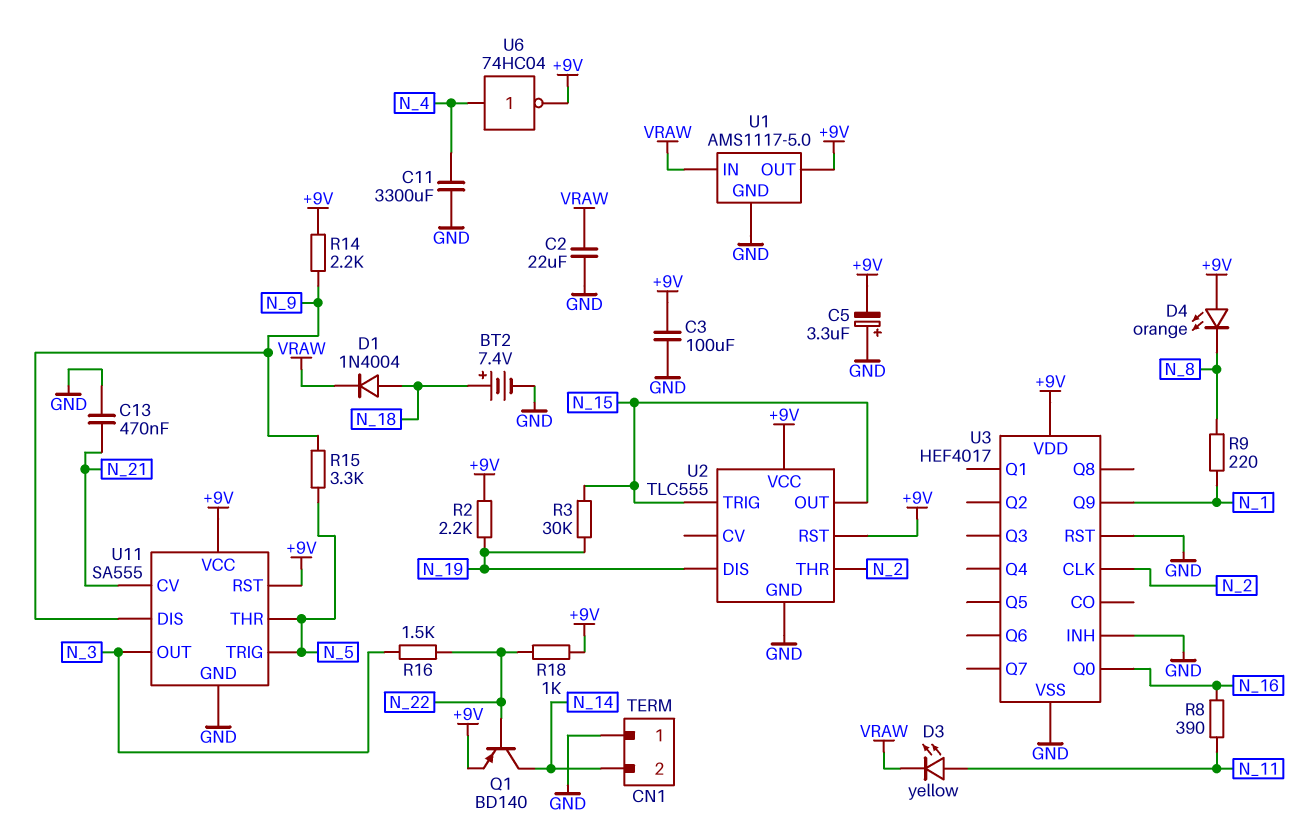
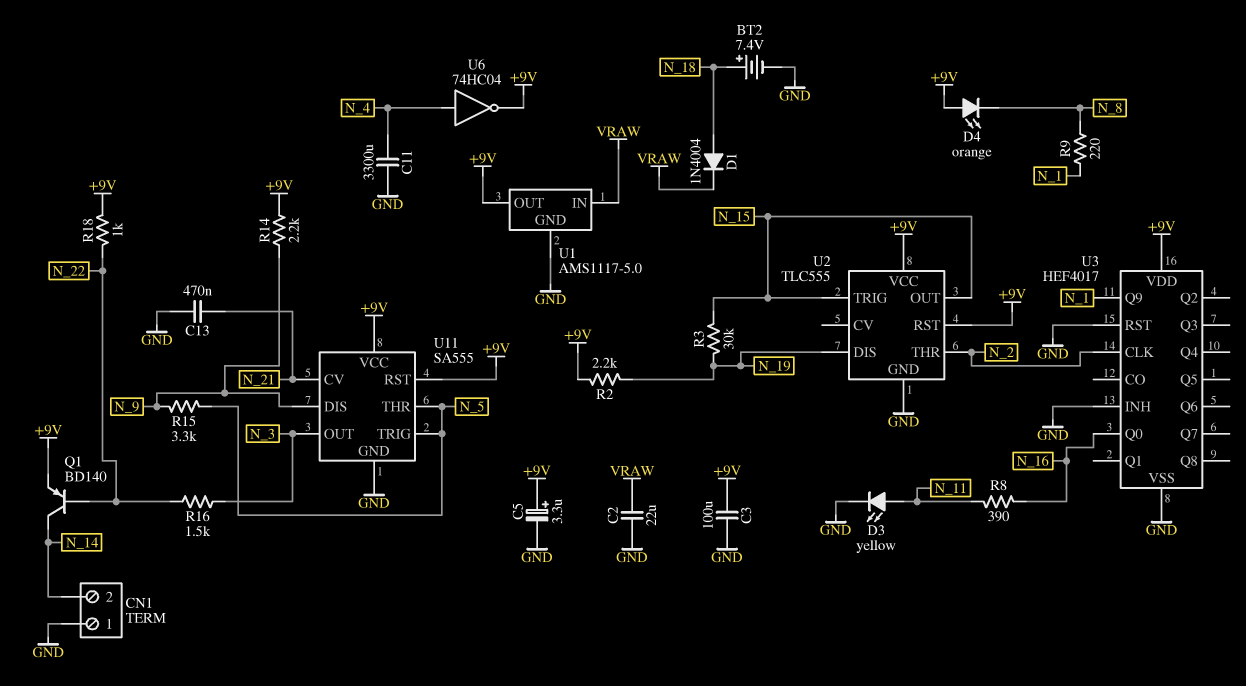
C5: 3.3uF (plus GND, minus +9V) -> 3.3uF (plus +9V, minus GND)
D3: LED yellow (A N_11, K VRAW) -> LED yellow (A N_11, K GND)

